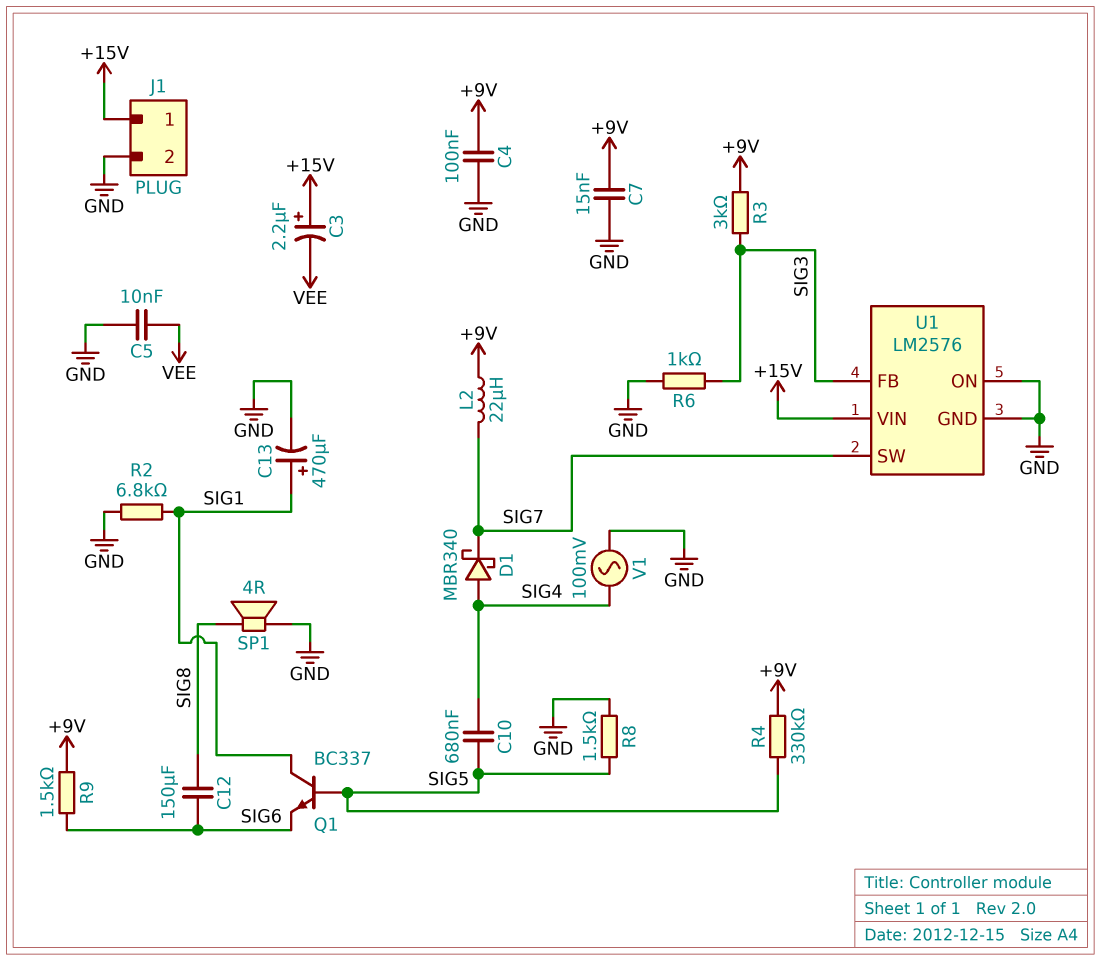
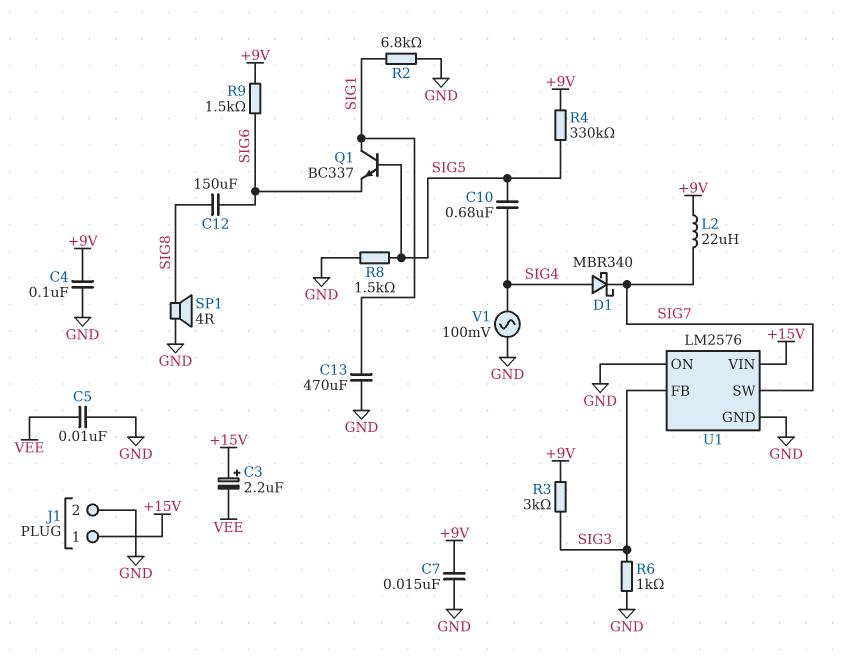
C13: 470uF (plus SIG1, minus GND) -> 470uF (GND, SIG1)

